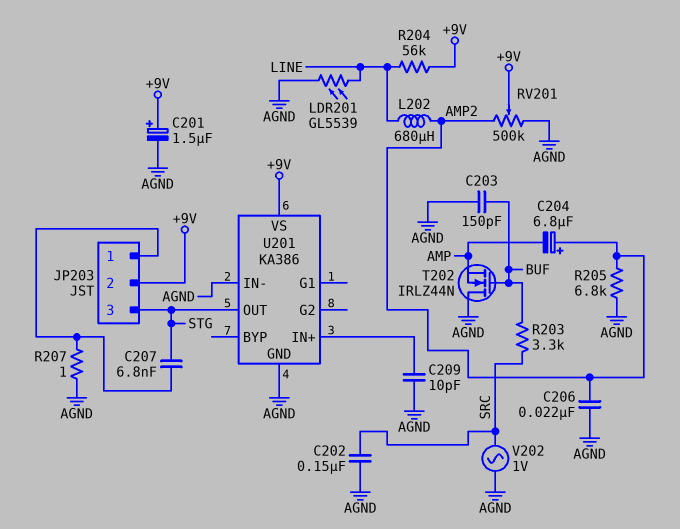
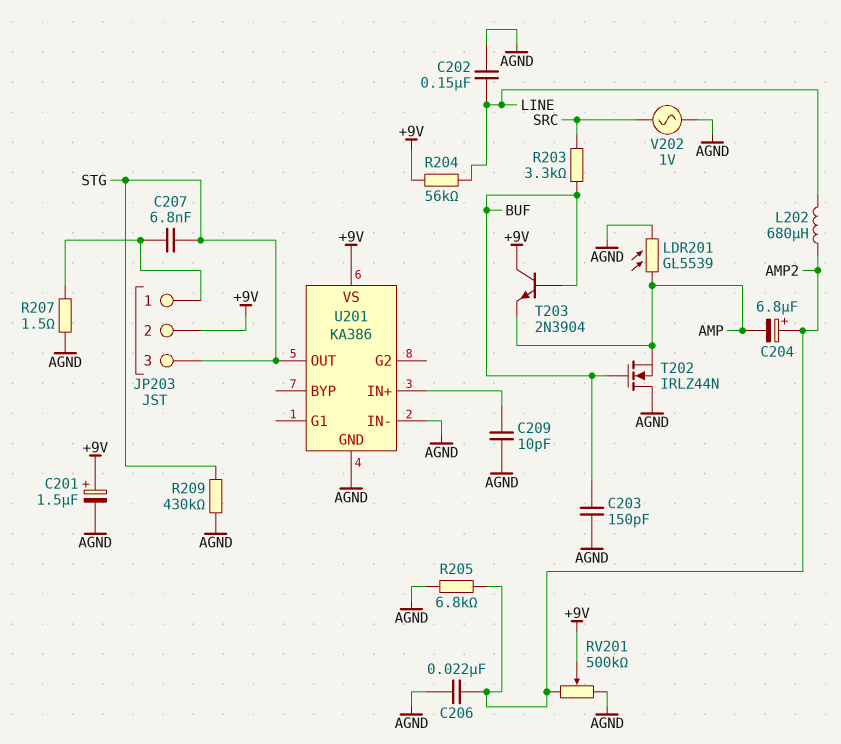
C202: 150nF (AGND, SRC) -> 150nF (AGND, LINE)
LDR201: GL5539 (AGND, LINE) -> GL5539 (AGND, AMP)
R207: 1 (AGND, JP203/1) -> 1.5 (AGND, JP203/1)
R209: none -> 430k (AGND, STG)
T203: none -> NPN 2N3904 (B BUF, C +9V, E AMP)

